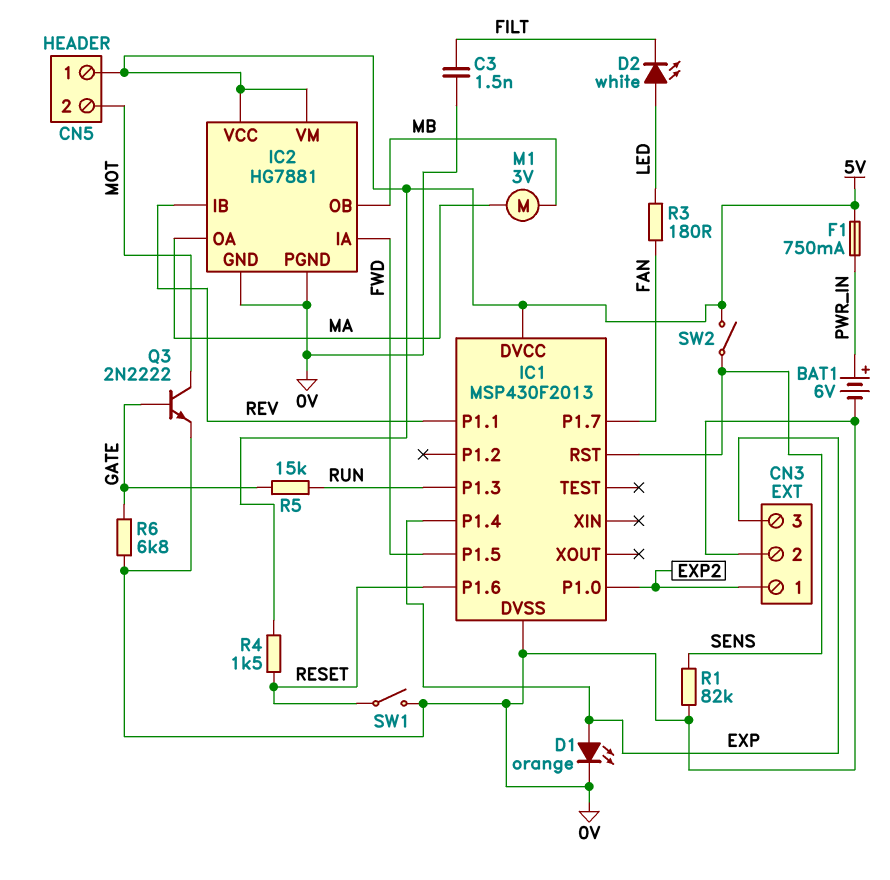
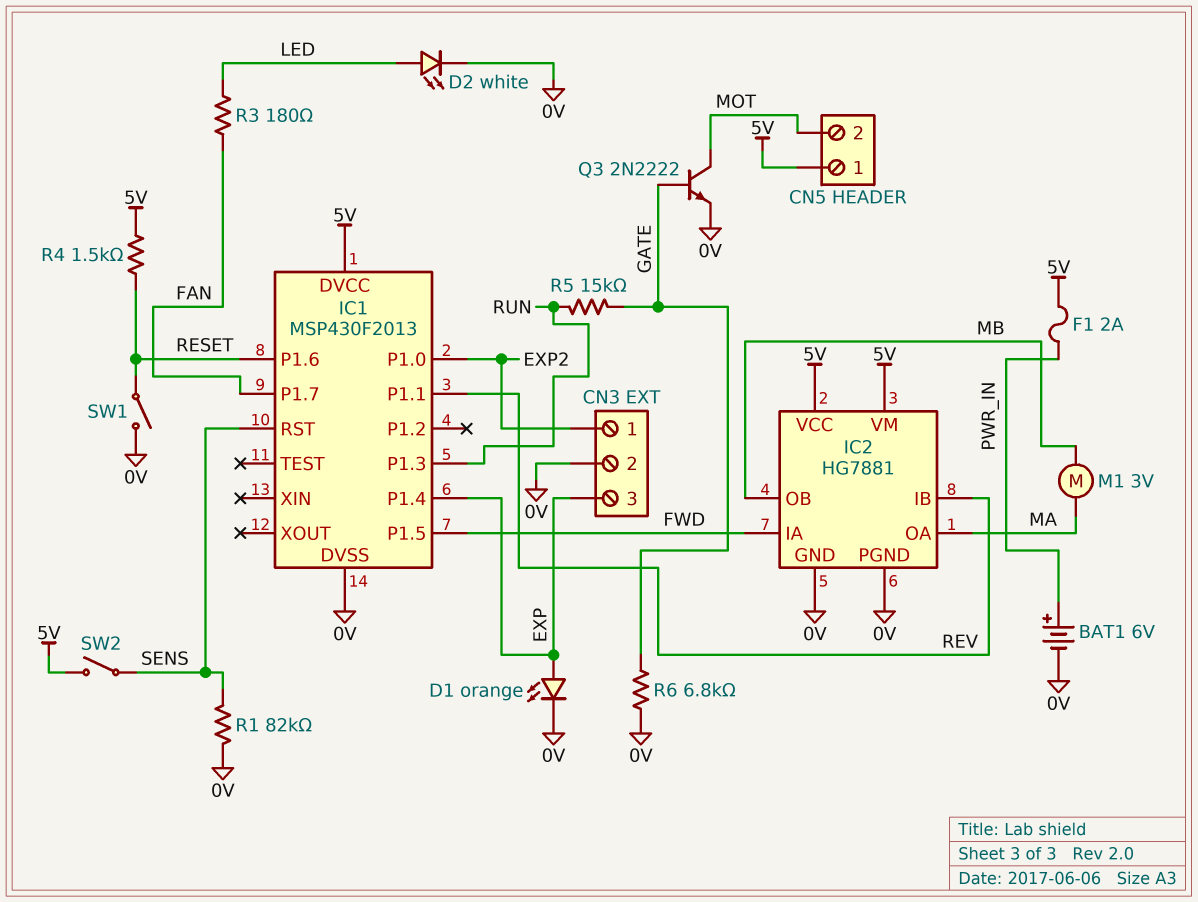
C3: 1.5nF (0V, FILT) -> none
D2: LED white (A LED, K FILT) -> LED white (A LED, K 0V)
F1: 750mA (5V, PWR_IN) -> 2A (5V, PWR_IN)

